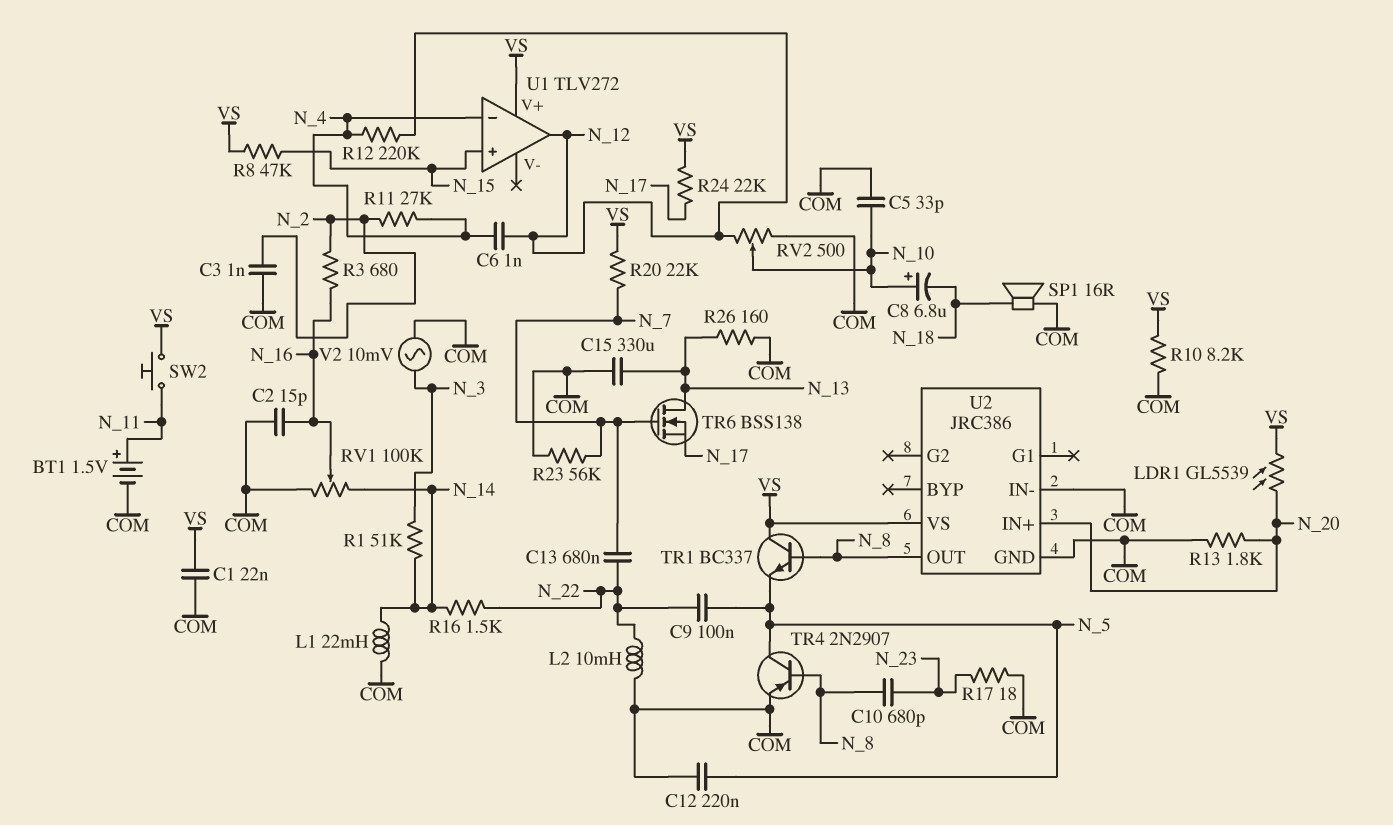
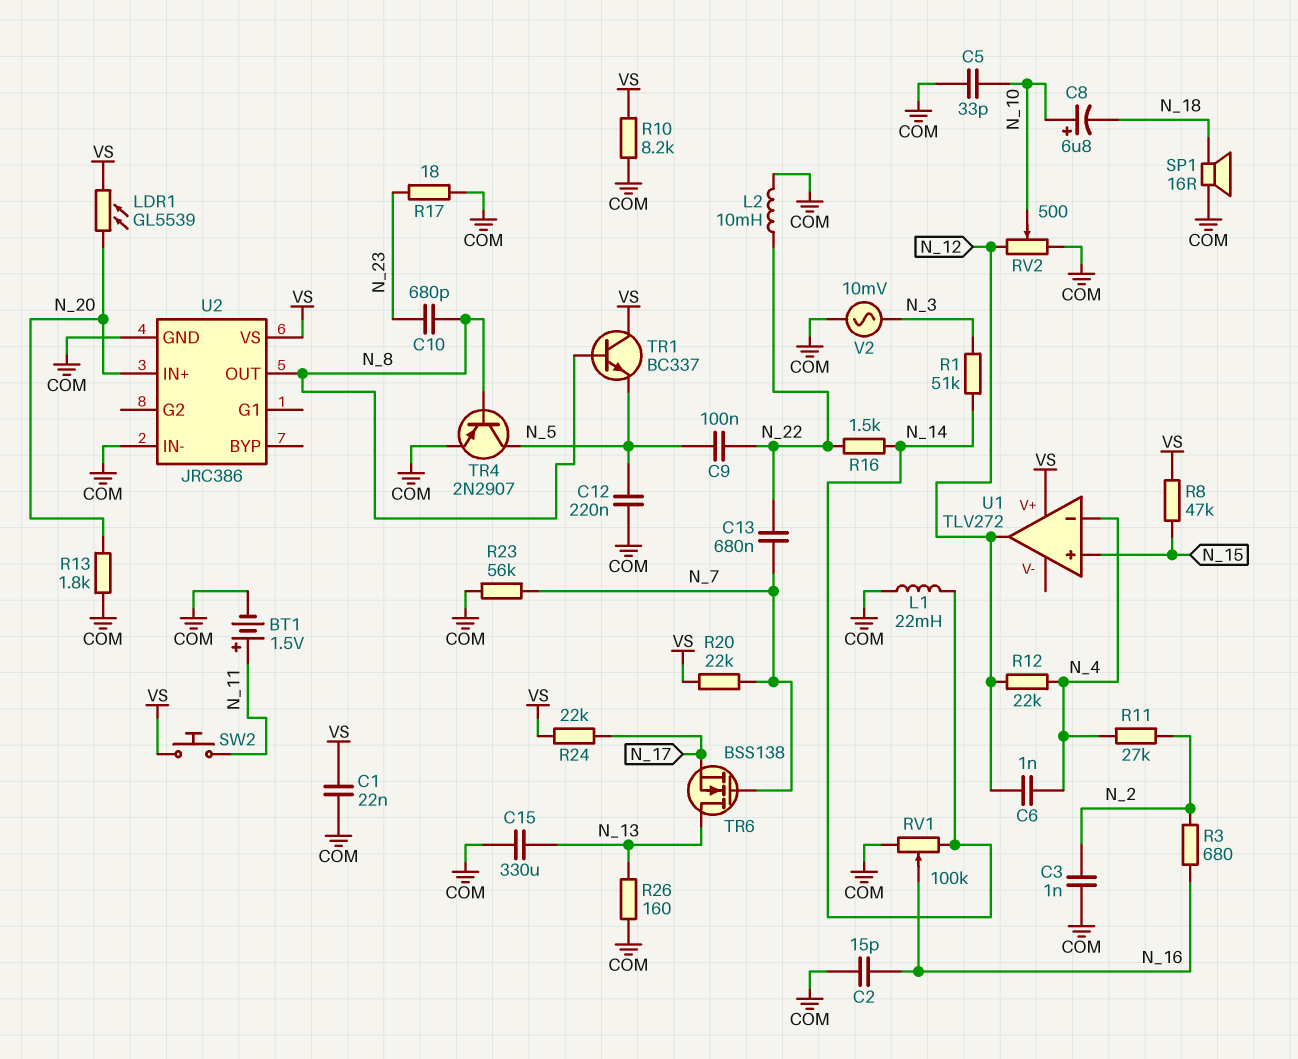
R12: 220k (N_4, N_12) -> 22k (N_4, N_12)

